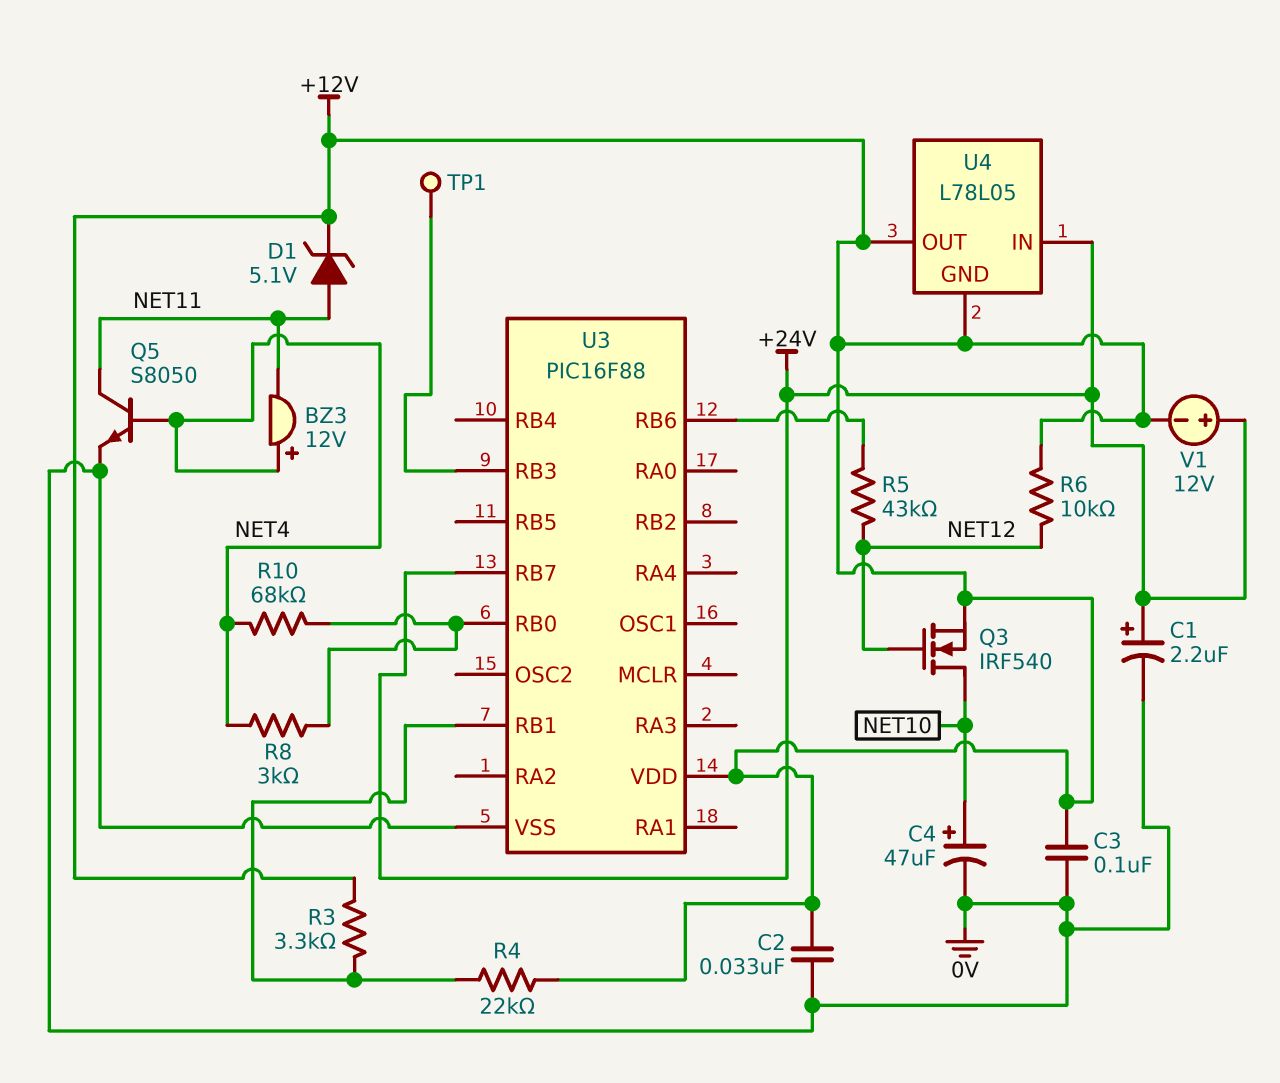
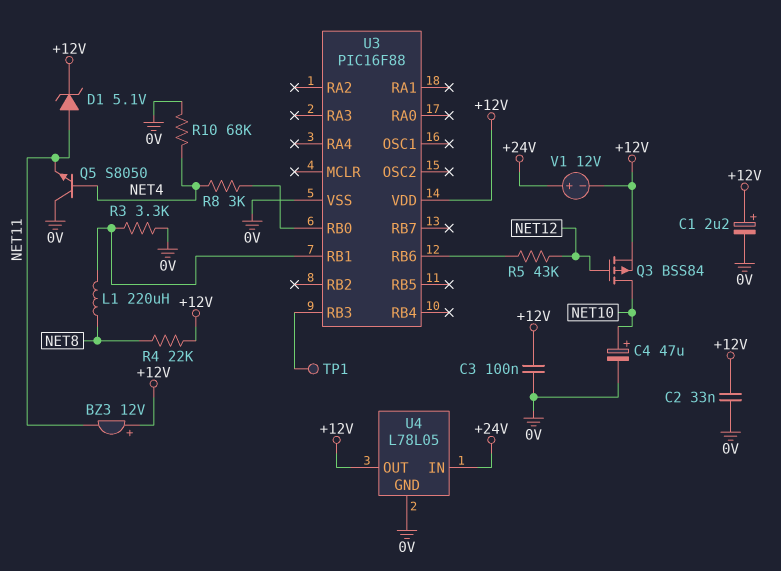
BZ3: buzzer 12V (plus NET4, minus NET11) -> buzzer 12V (plus +12V, minus NET11)
C1: 2.2uF (plus +24V, minus 0V) -> 2.2uF (plus +12V, minus 0V)
L1: none -> 220uH (NET8, U3/RB1)
Q3: NMOS IRF540 (G NET12, D NET10, S +12V) -> PMOS BSS84 (G NET12, D NET10, S +12V)
Q5: NPN S8050 (B NET4, C NET11, E 0V) -> NPN S8050 (B NET4, C 0V, E NET11)
R3: 3.3k (+12V, U3/RB1) -> 3.3k (0V, U3/RB1)
R4: 22k (+12V, U3/RB1) -> 22k (+12V, NET8)
R6: 10k (+12V, NET12) -> none
R10: 68k (NET4, U3/RB0) -> 68k (0V, NET4)
U3 pin RB7: +24V -> none
U4 pin GND: +12V -> 0V

